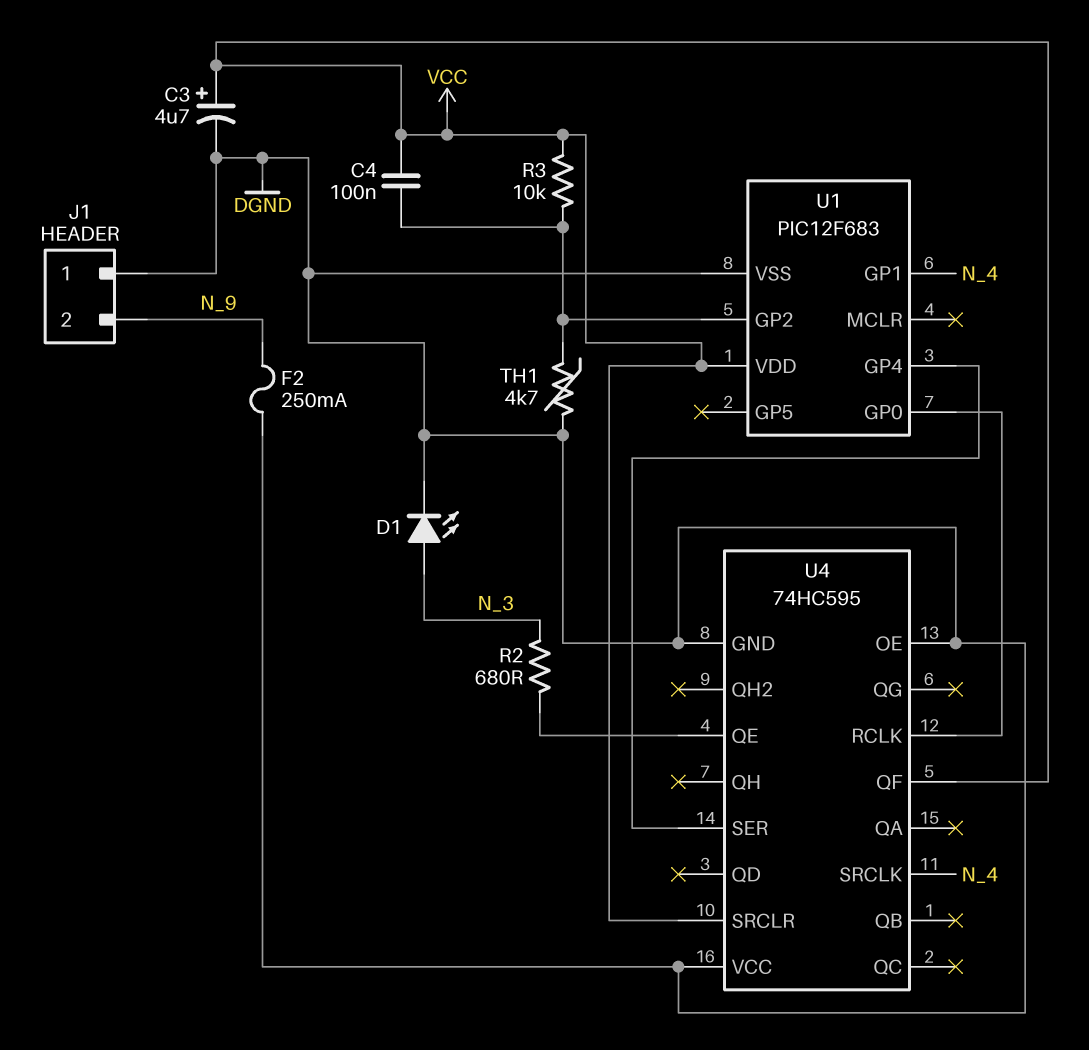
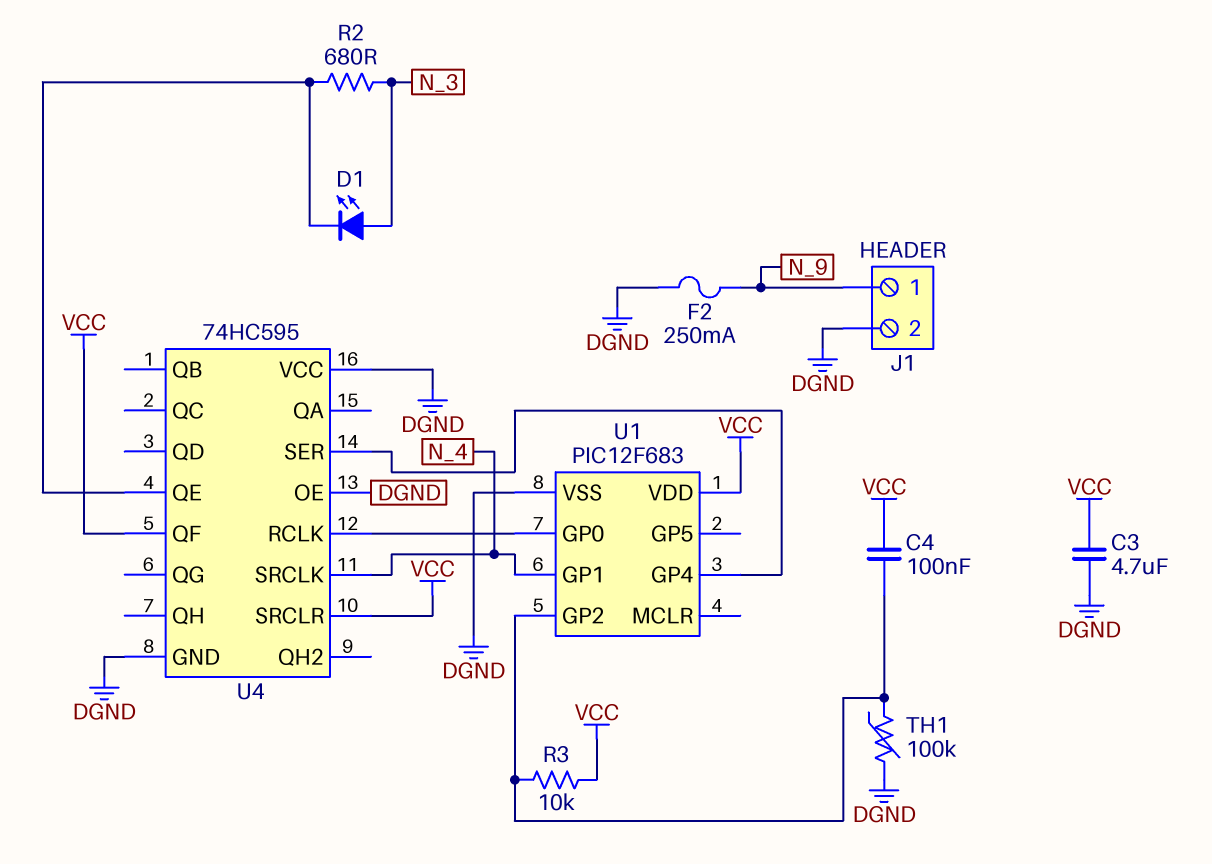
C3: 4.7uF (plus VCC, minus DGND) -> 4.7uF (DGND, VCC)
D1: LED (A N_3, K DGND) -> LED (A N_3, K U4/QE)
J1 pin 1: DGND -> N_9
J1 pin 2: N_9 -> DGND
TH1: 4.7k (DGND, U1/GP2) -> 100k (DGND, U1/GP2)

